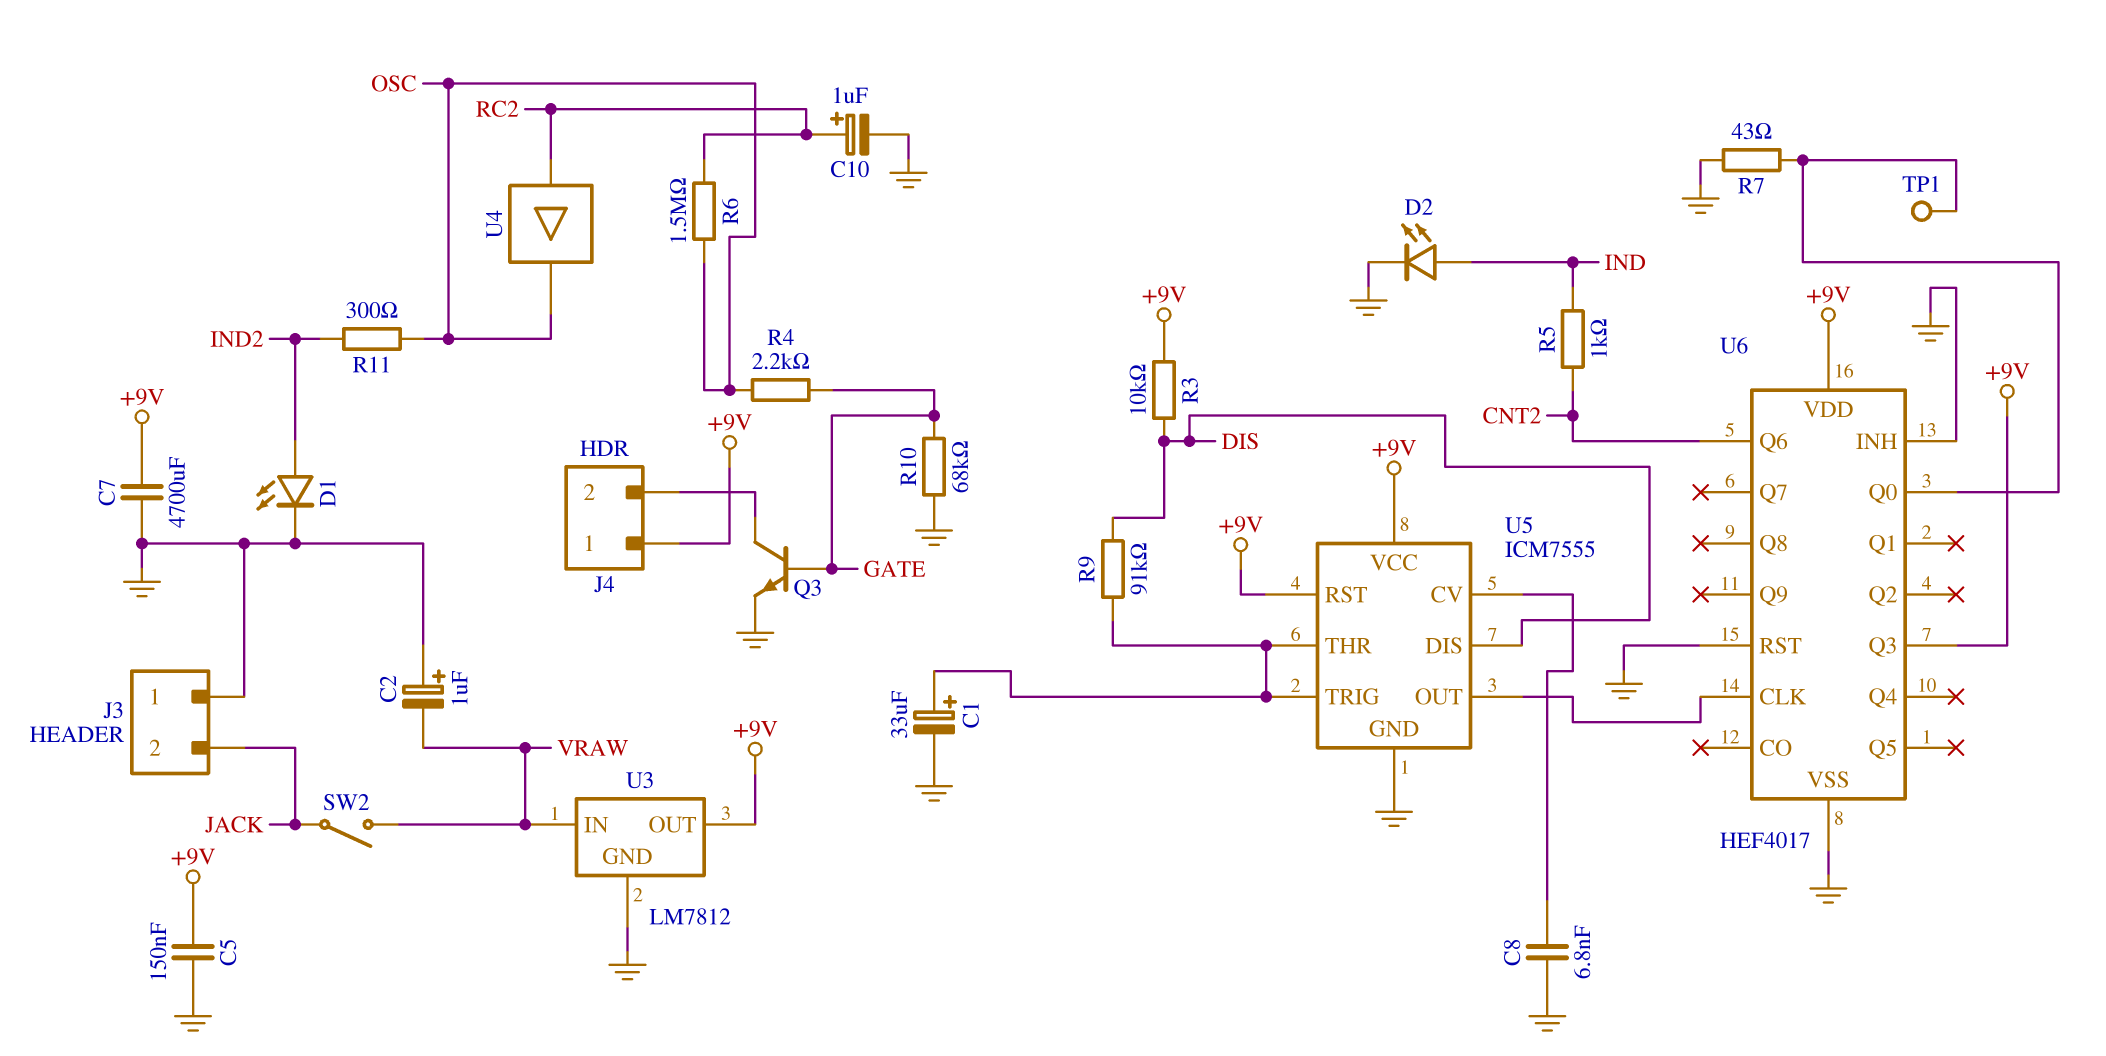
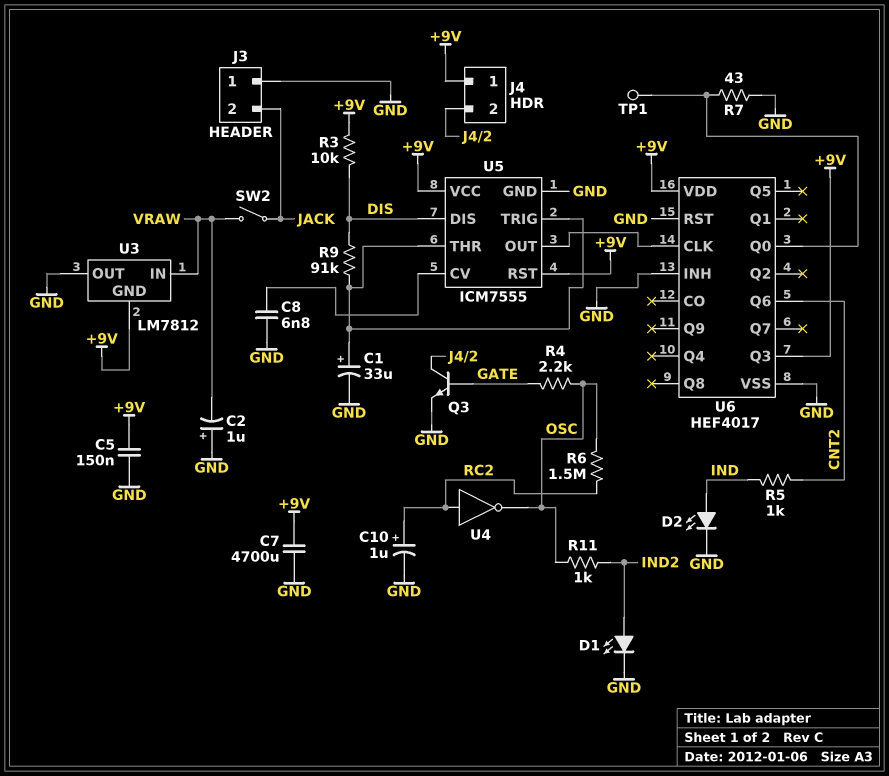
R10: 68k (GATE, GND) -> none
R11: 300 (IND2, OSC) -> 1k (IND2, OSC)
U3 pin GND: GND -> +9V
U3 pin OUT: +9V -> GND
U4: buffer (in RC2, out OSC) -> NOT (in RC2, out OSC)

